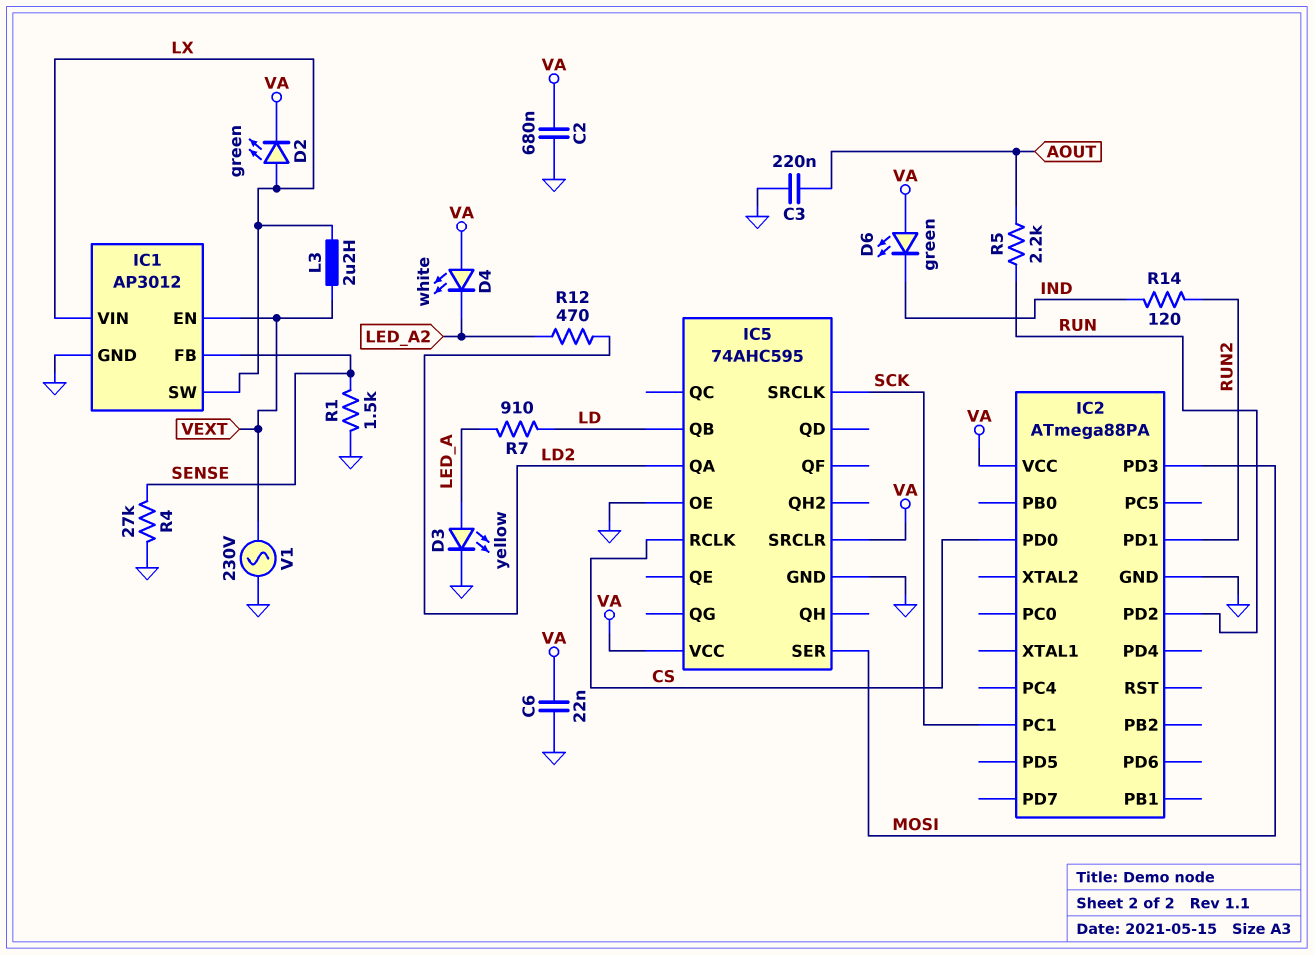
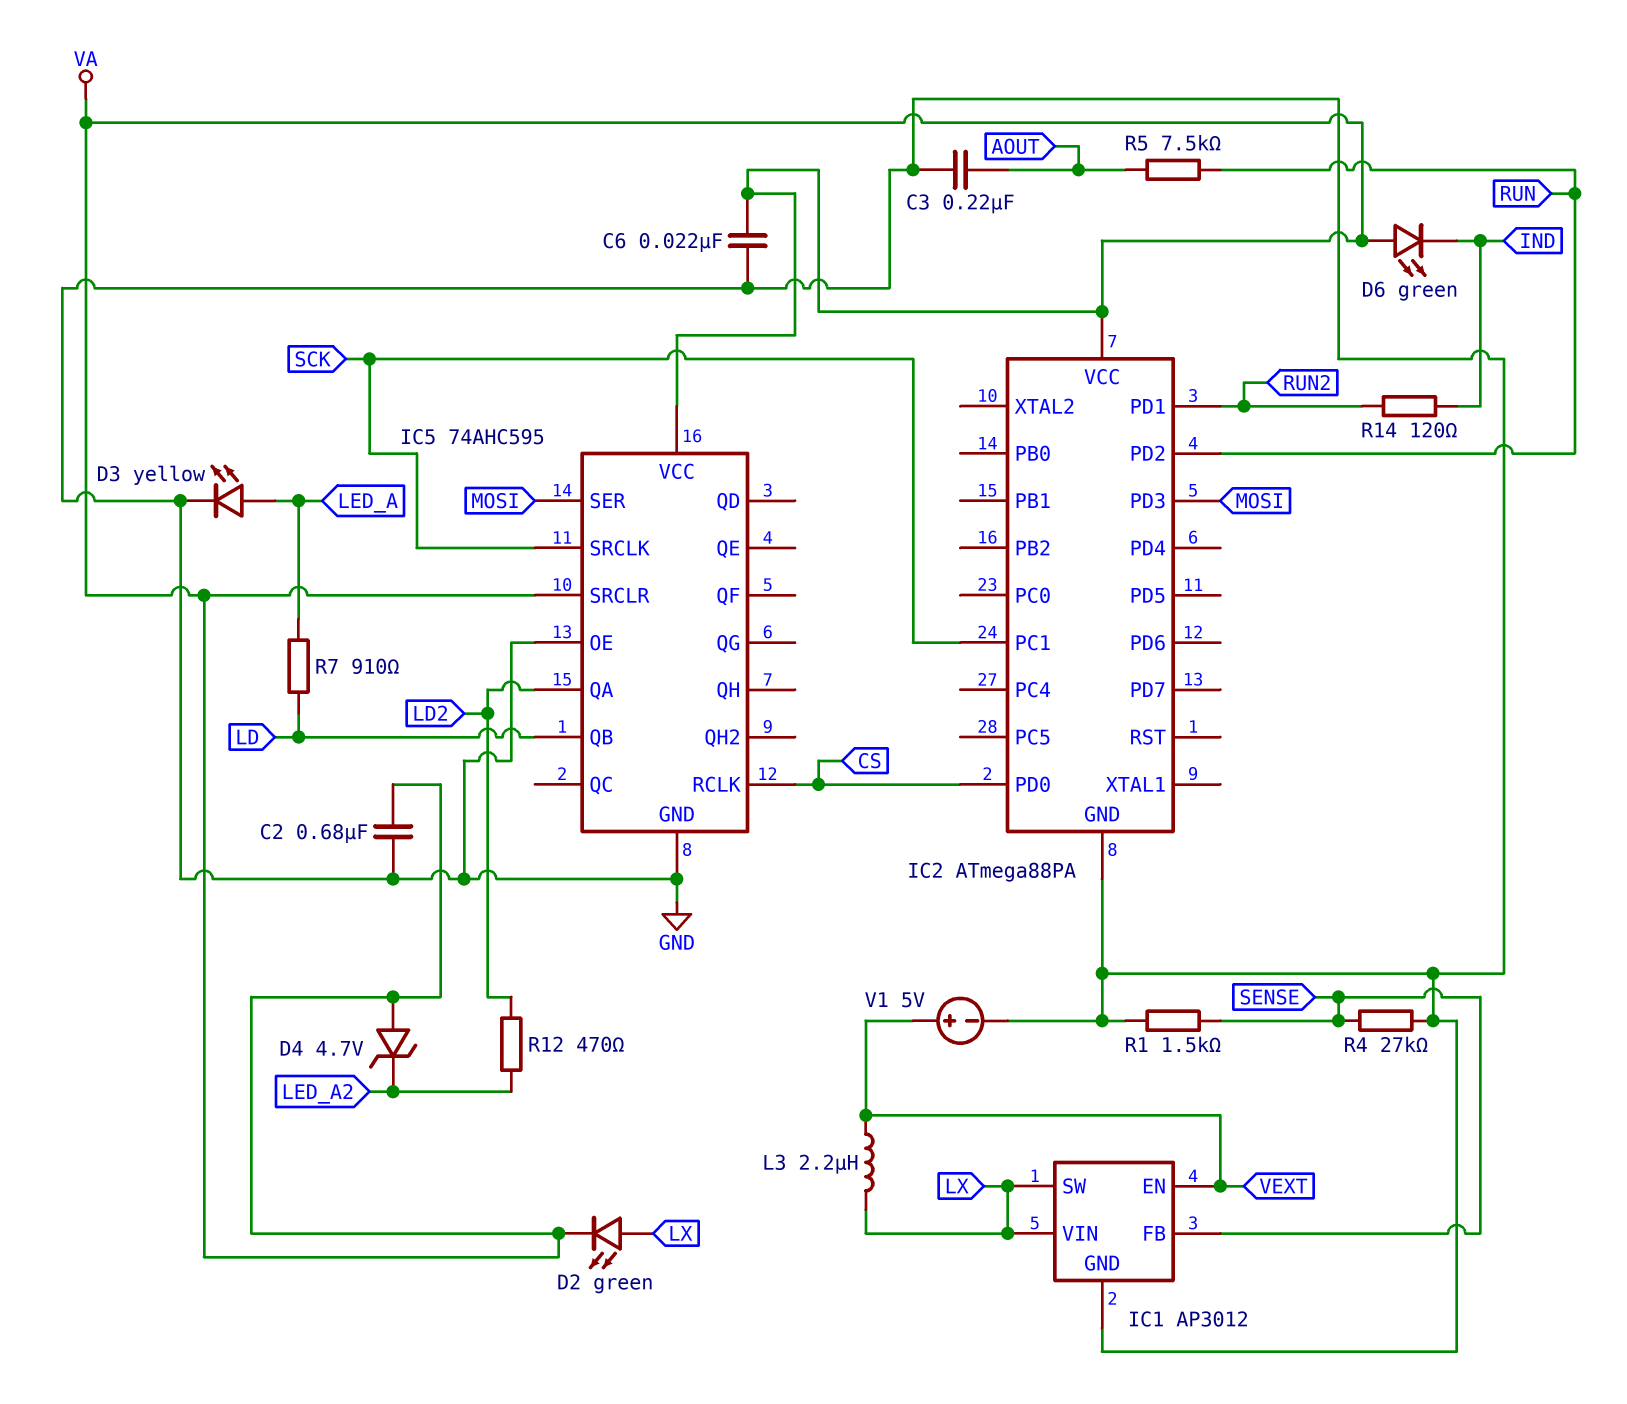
D4: LED white (A VA, K LED_A2) -> zener 4.7V (A VA, K LED_A2)
R5: 2.2k (AOUT, RUN) -> 7.5k (AOUT, RUN)
V1: AC 230V (GND, VEXT) -> 5V (plus VEXT, minus GND)

